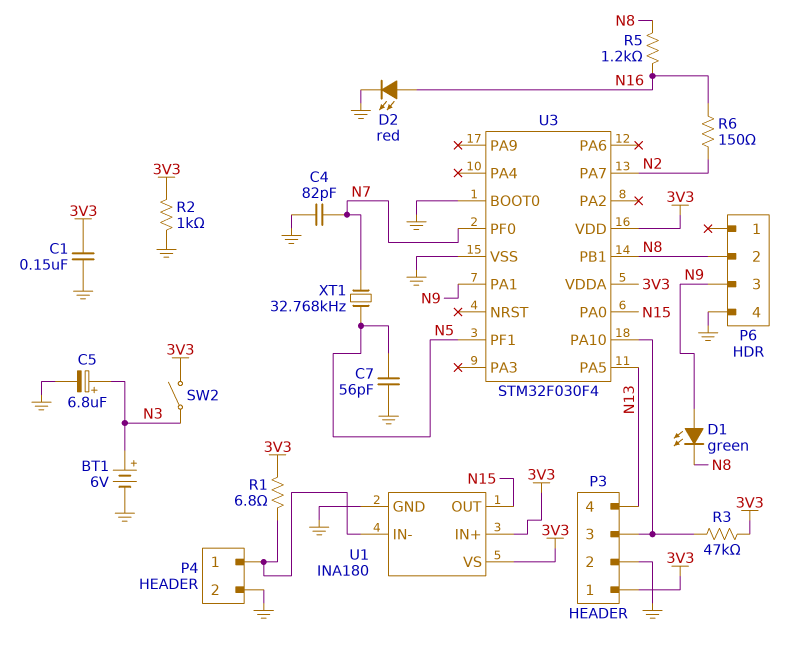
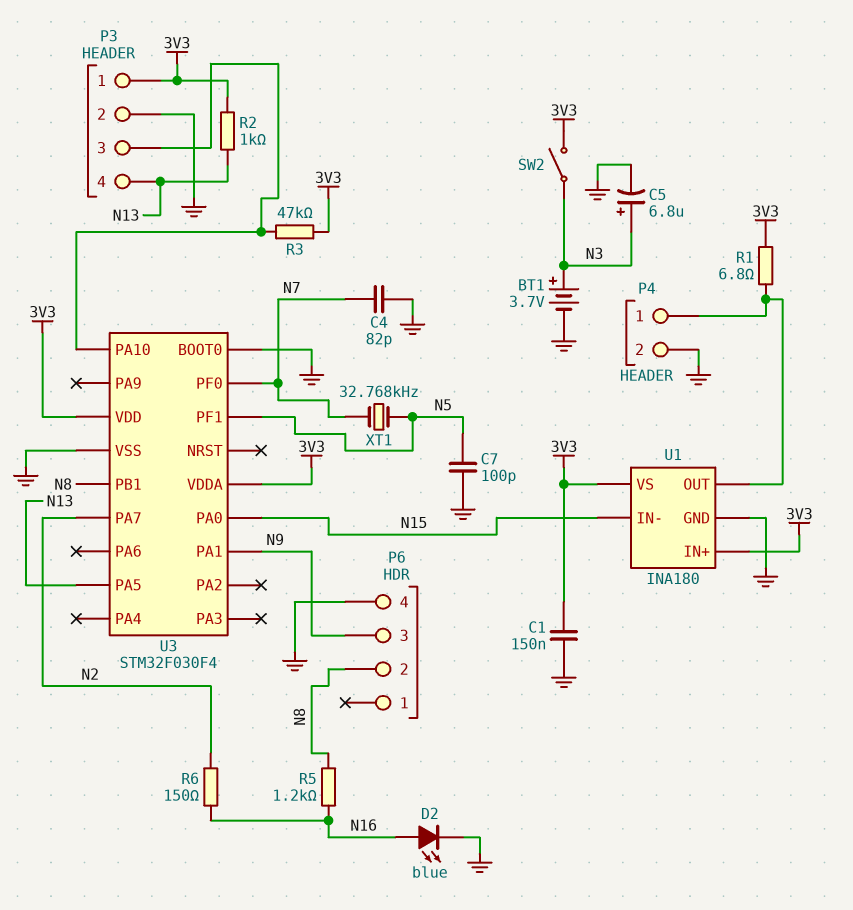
BT1: 6V (plus N3, minus GND) -> 3.7V (plus N3, minus GND)
C7: 56pF (GND, N5) -> 100pF (GND, N5)
D1: LED green (A N9, K N8) -> none
D2: LED red (A N16, K GND) -> LED blue (A N16, K GND)
R2: 1k (3V3, GND) -> 1k (3V3, N13)
U1 pin IN-: P4/1 -> N15
U1 pin OUT: N15 -> P4/1

